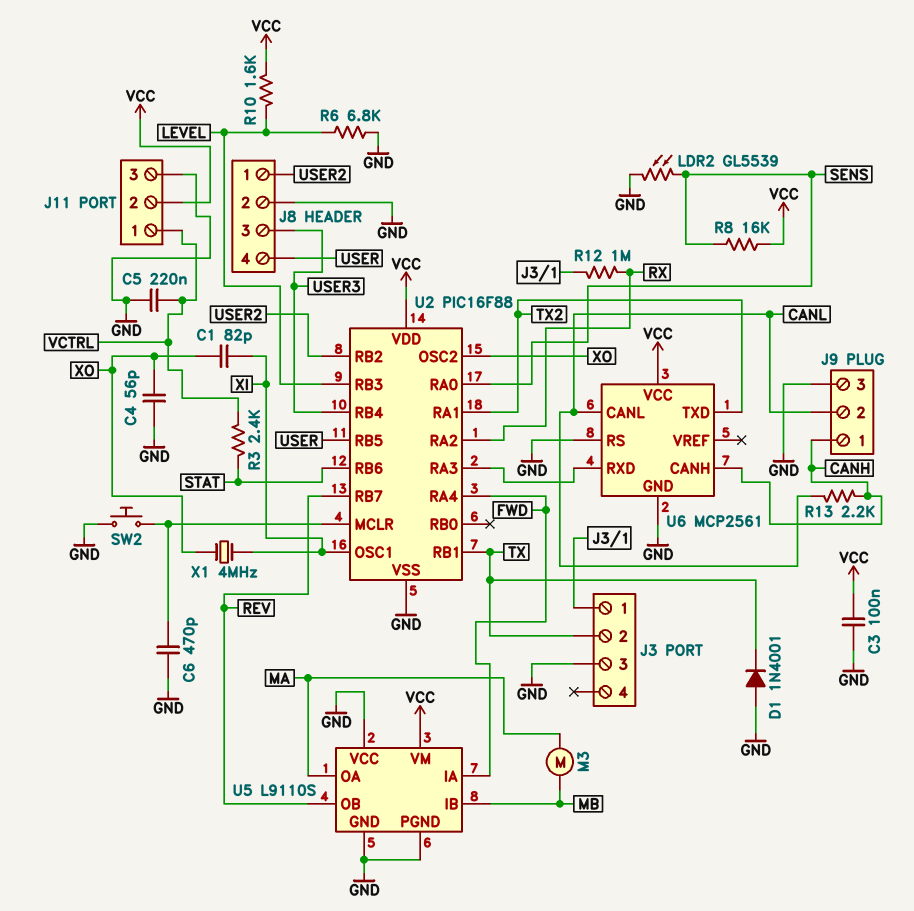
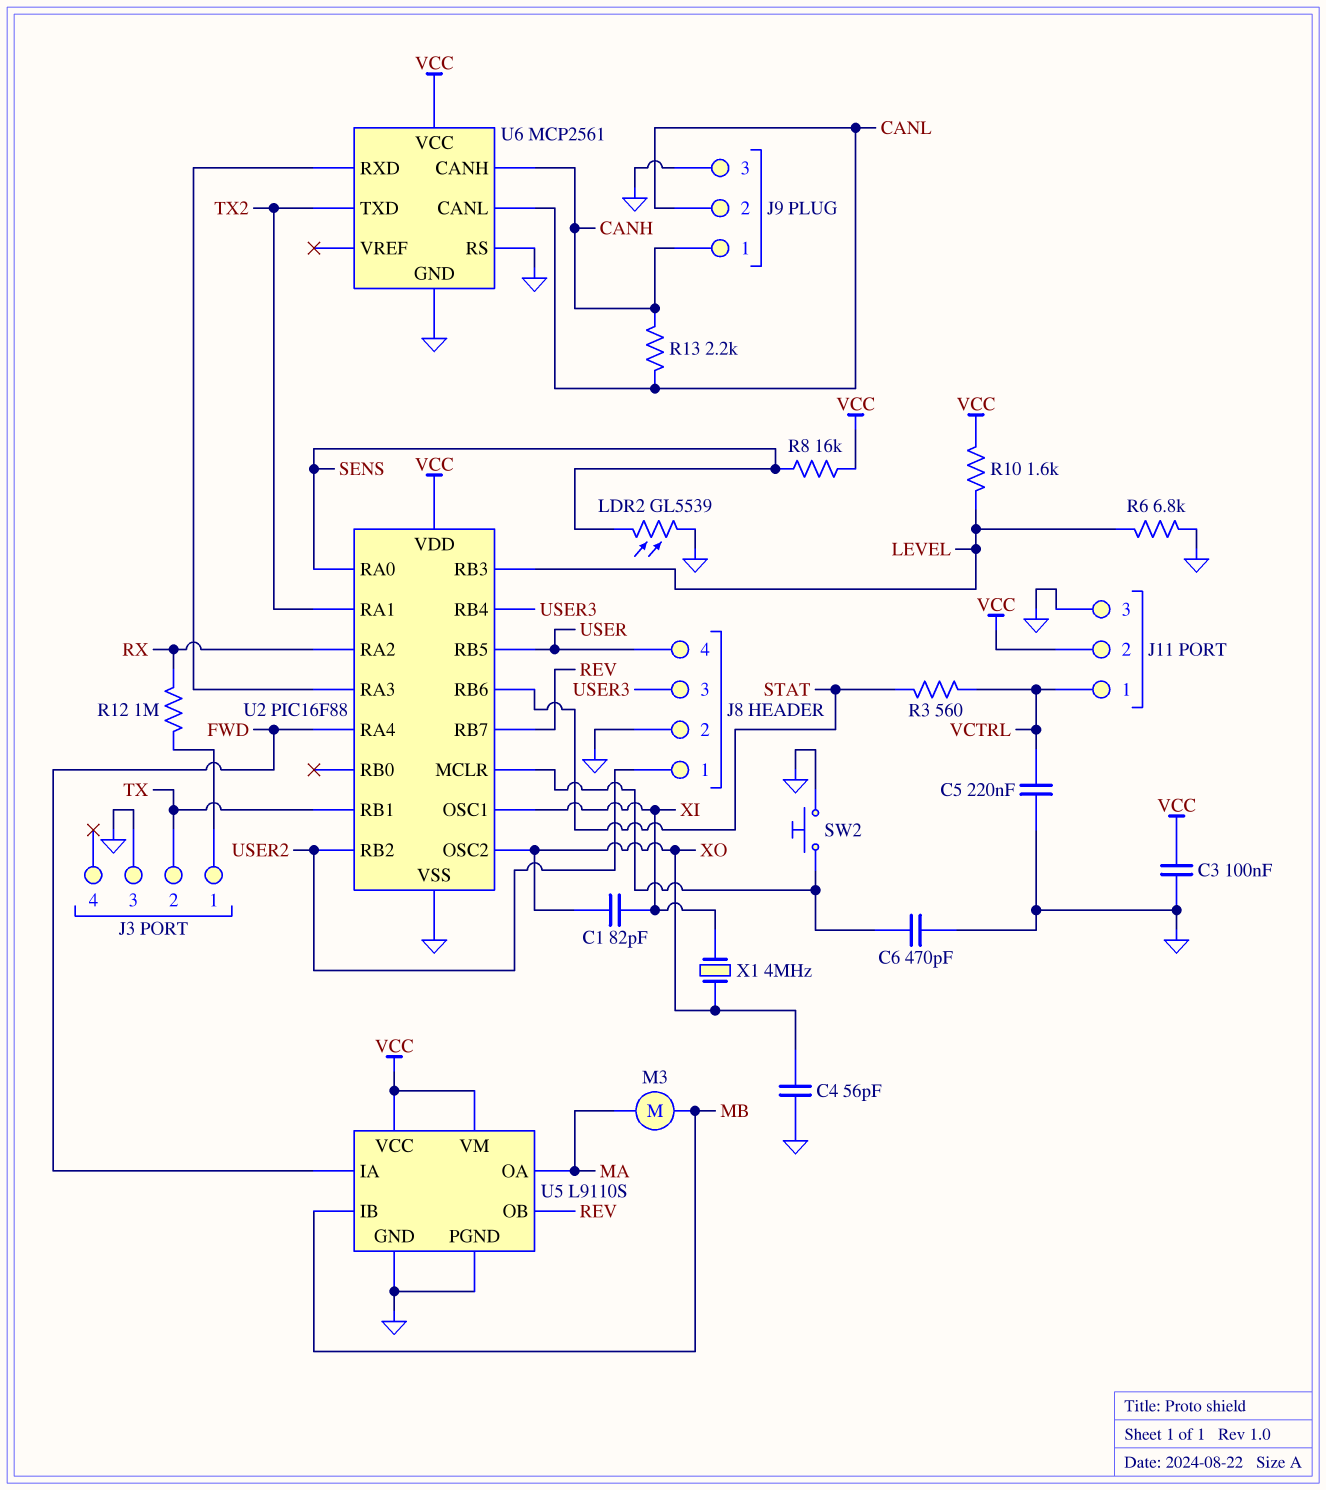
D1: diode 1N4001 (A GND, K TX) -> none
R3: 2.4k (STAT, VCTRL) -> 560 (STAT, VCTRL)
U5 pin VCC: GND -> VCC

